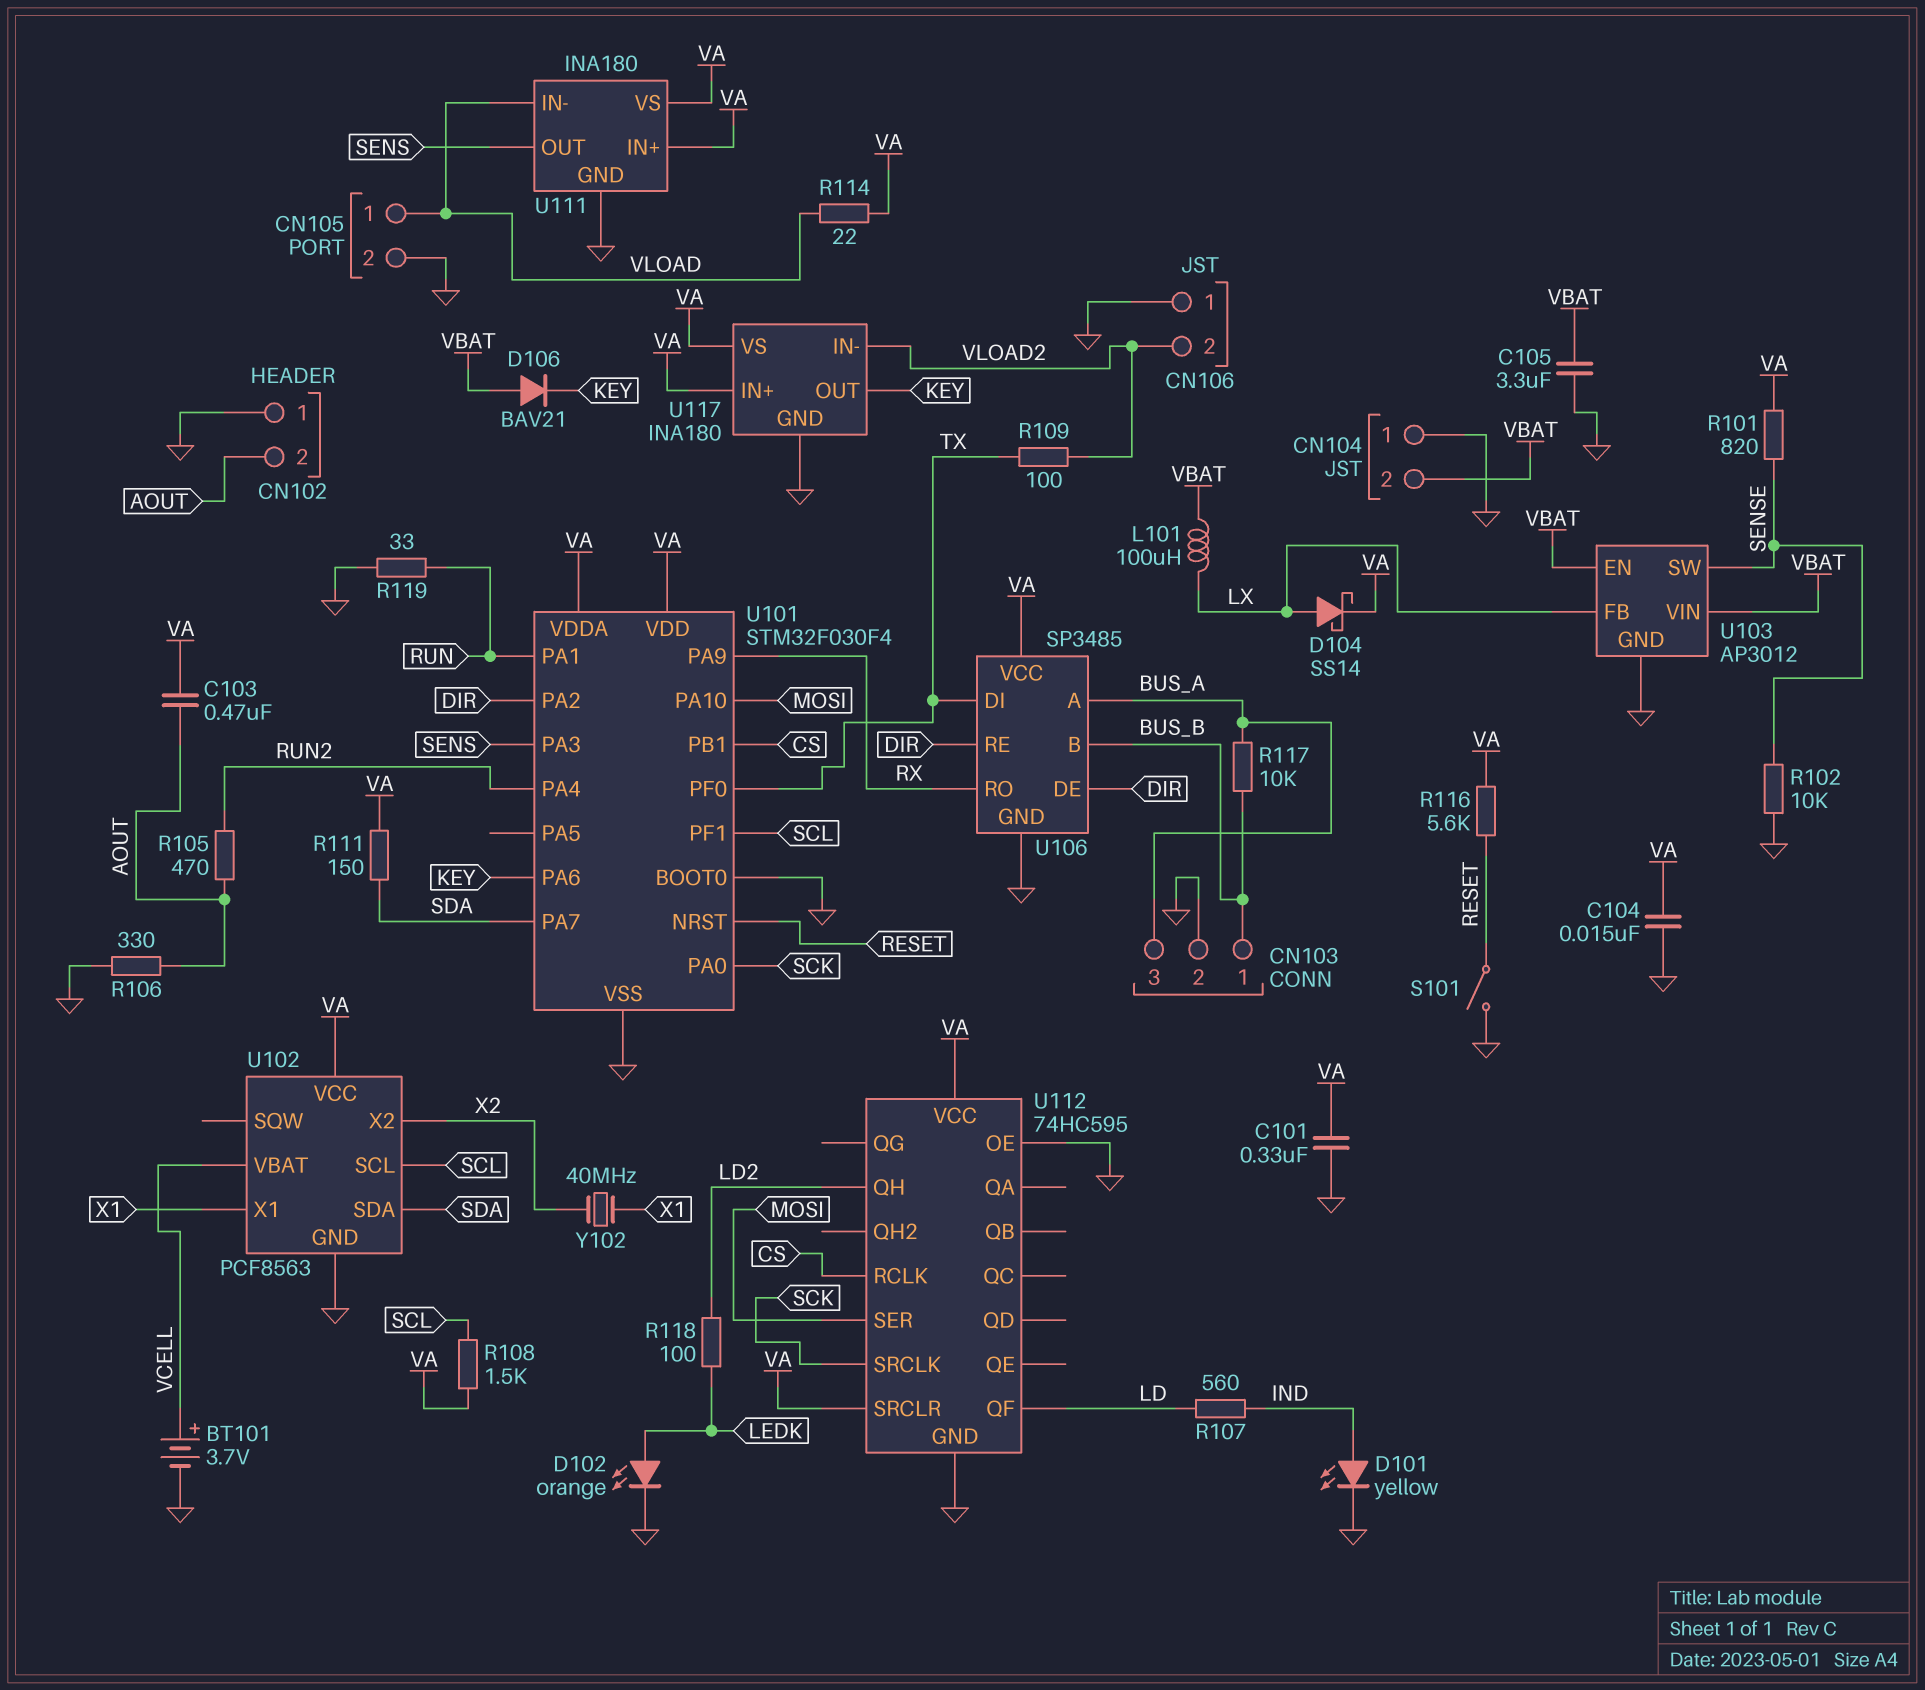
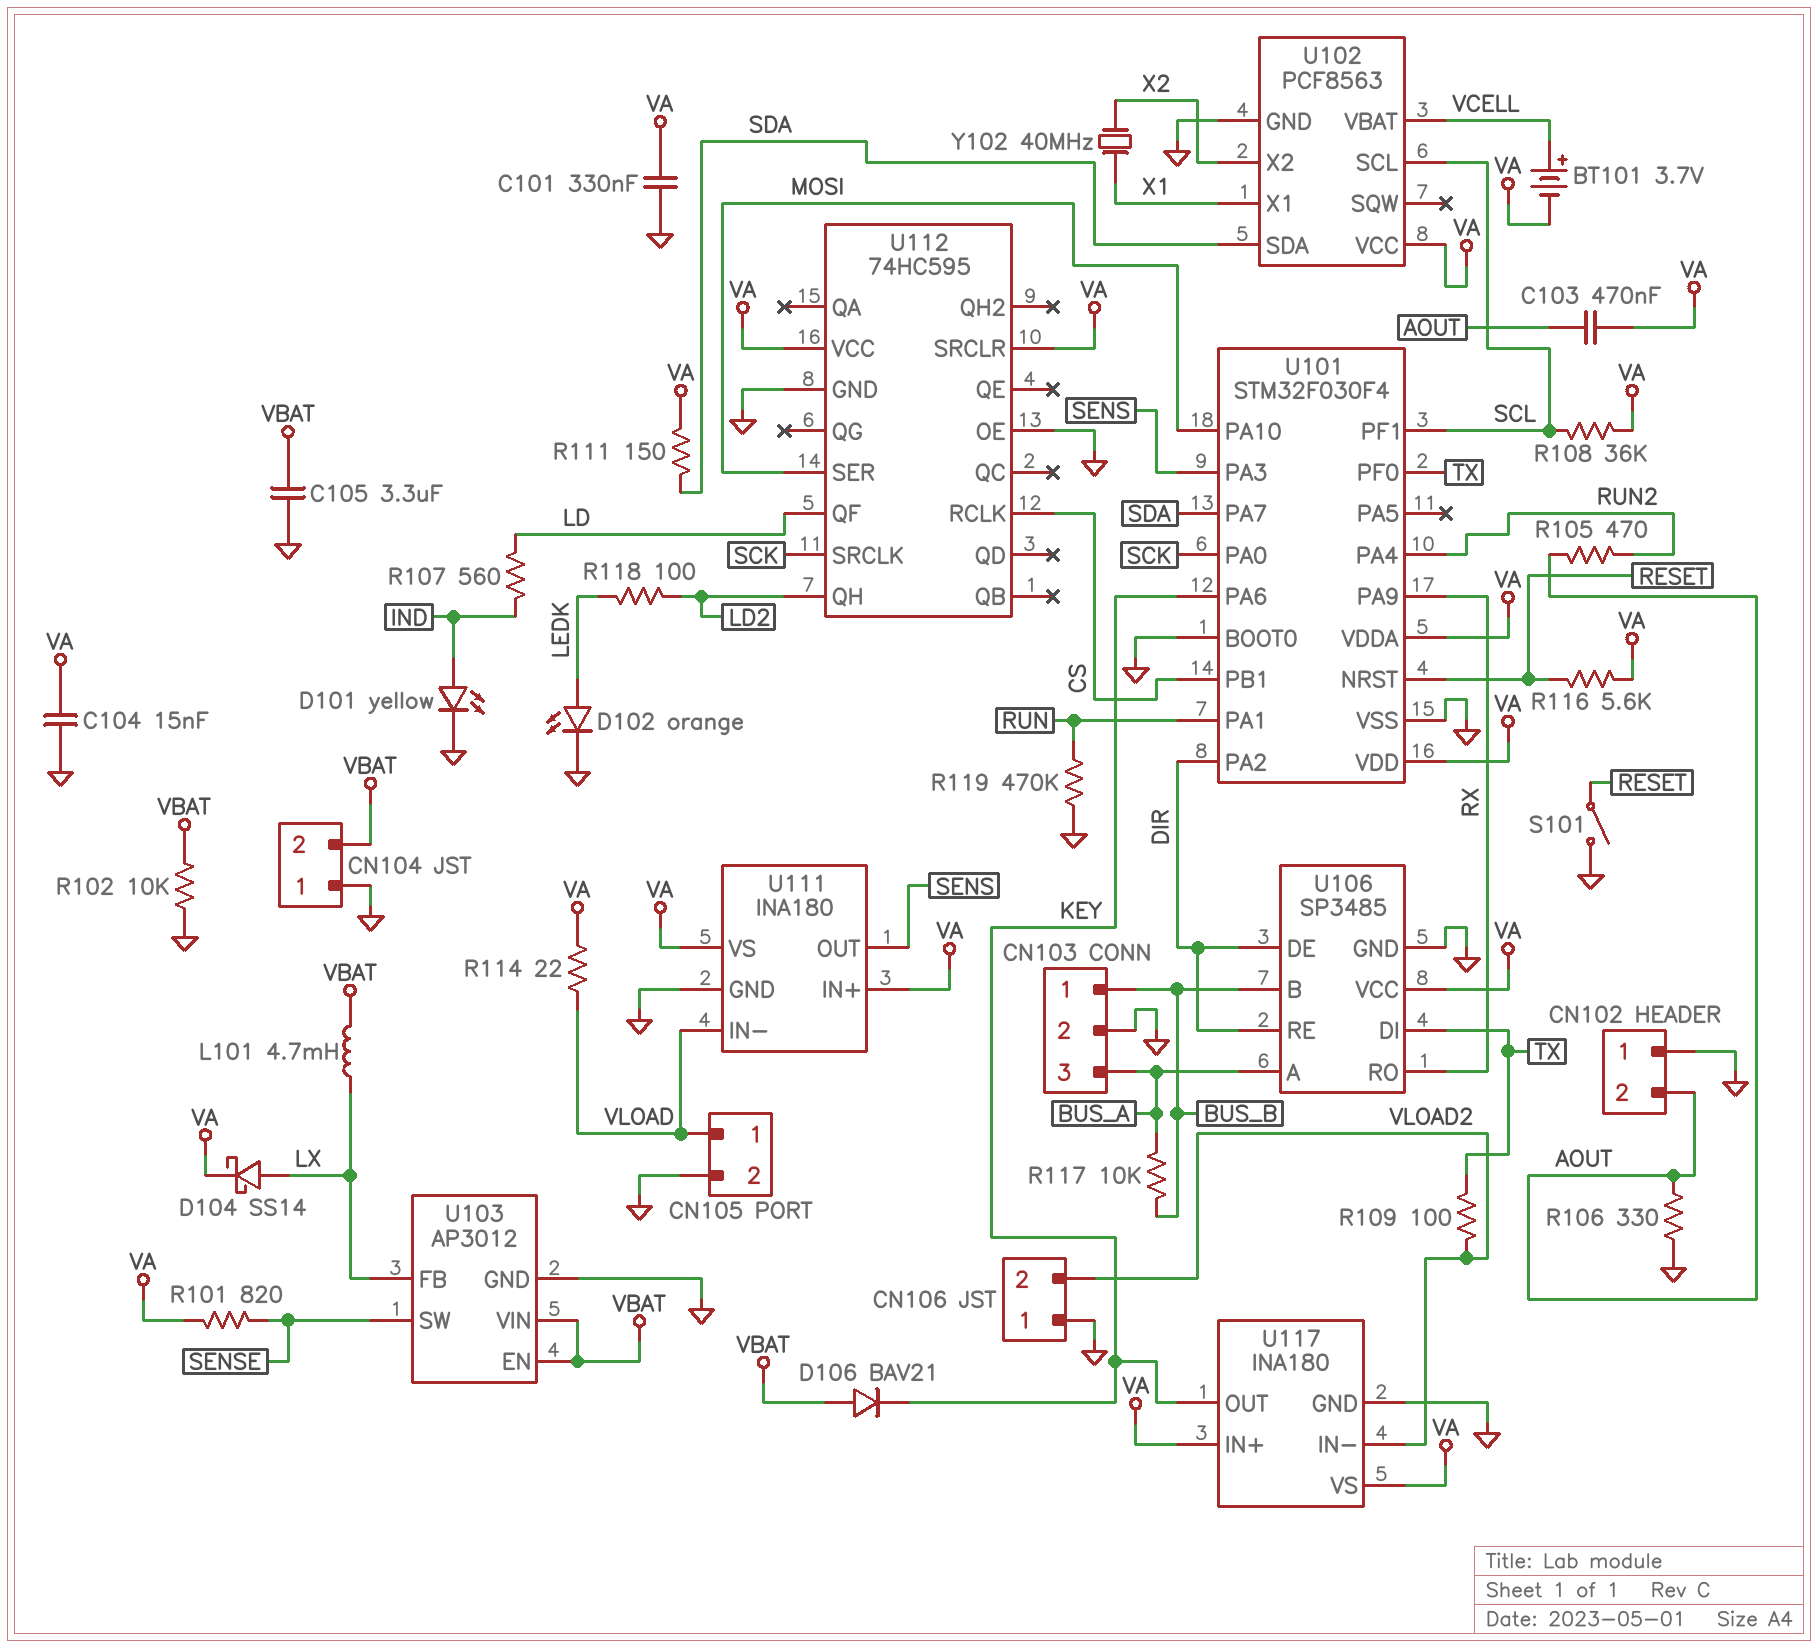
BT101: 3.7V (plus VCELL, minus GND) -> 3.7V (plus VCELL, minus VA)
L101: 100uH (LX, VBAT) -> 4.7mH (LX, VBAT)
R102: 10k (GND, SENSE) -> 10k (GND, VBAT)
R108: 1.5k (SCL, VA) -> 36k (SCL, VA)
R119: 33 (GND, RUN) -> 470k (GND, RUN)

